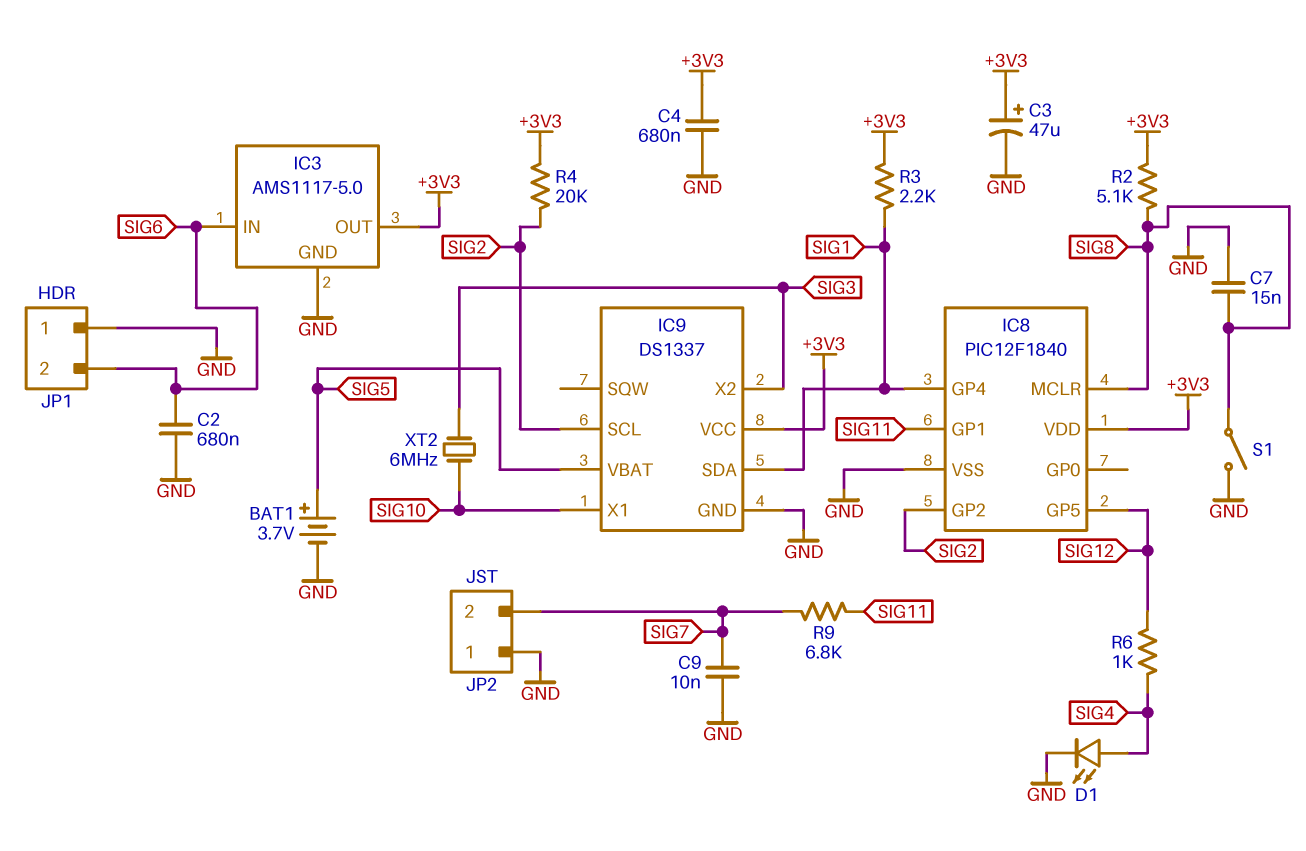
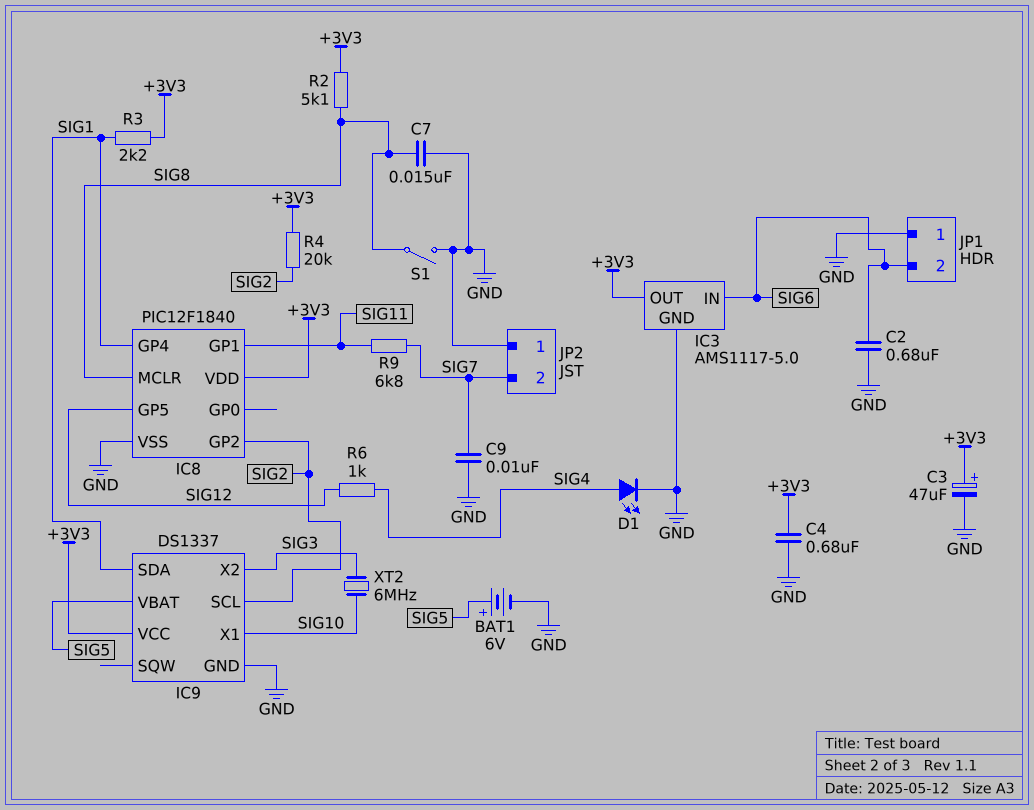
BAT1: 3.7V (plus SIG5, minus GND) -> 6V (plus SIG5, minus GND)

